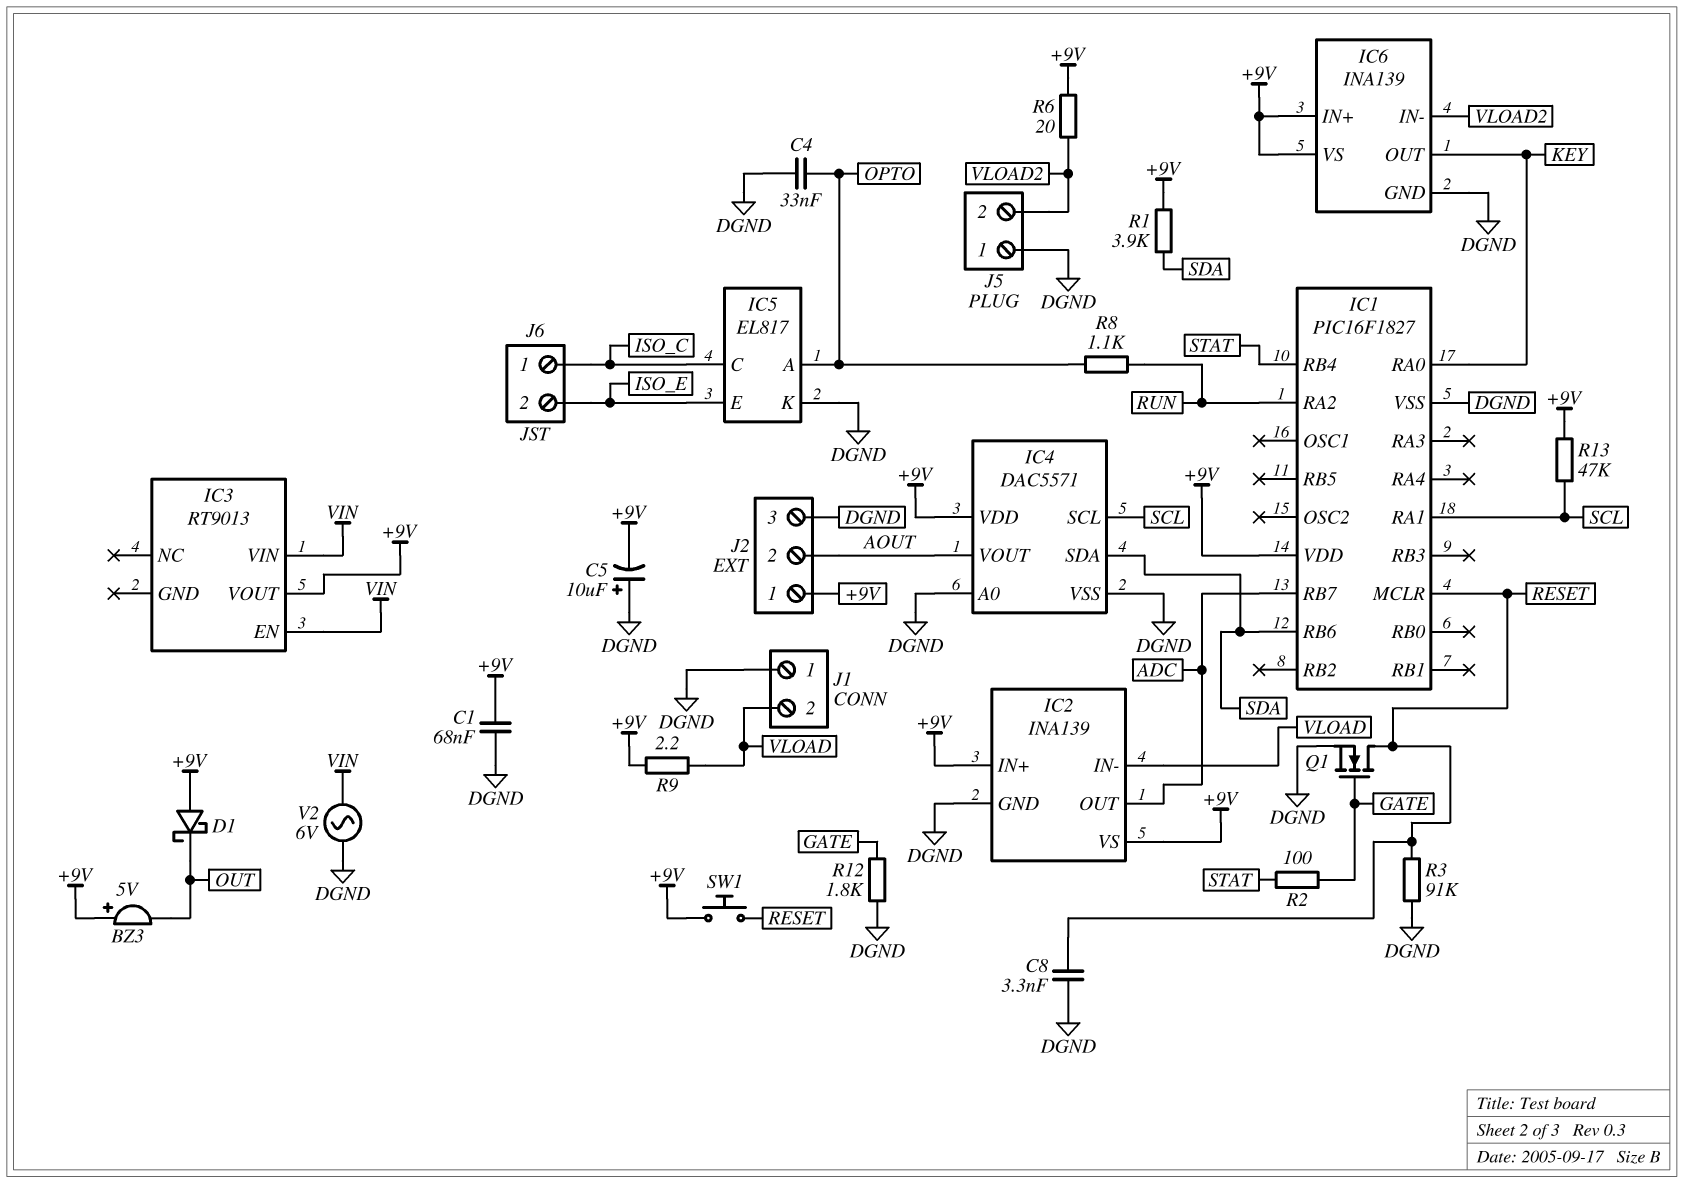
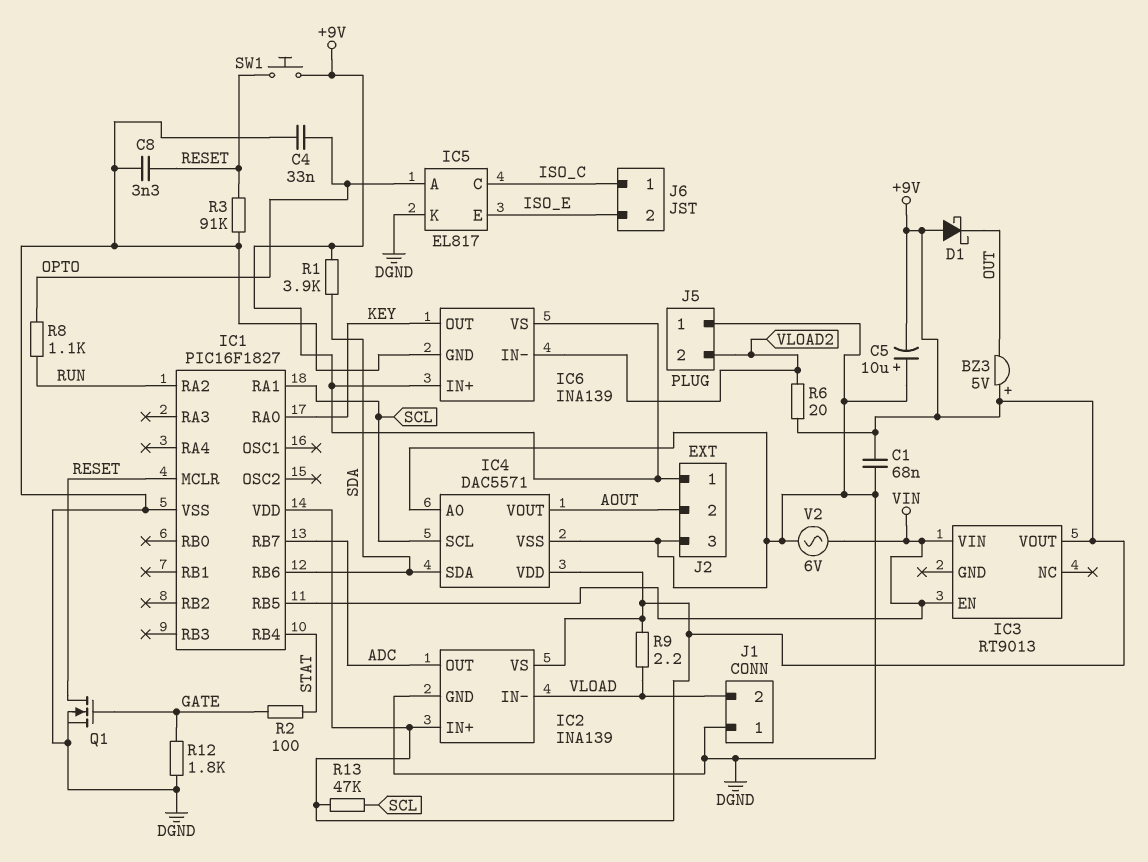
IC1 pin RB5: none -> VIN

